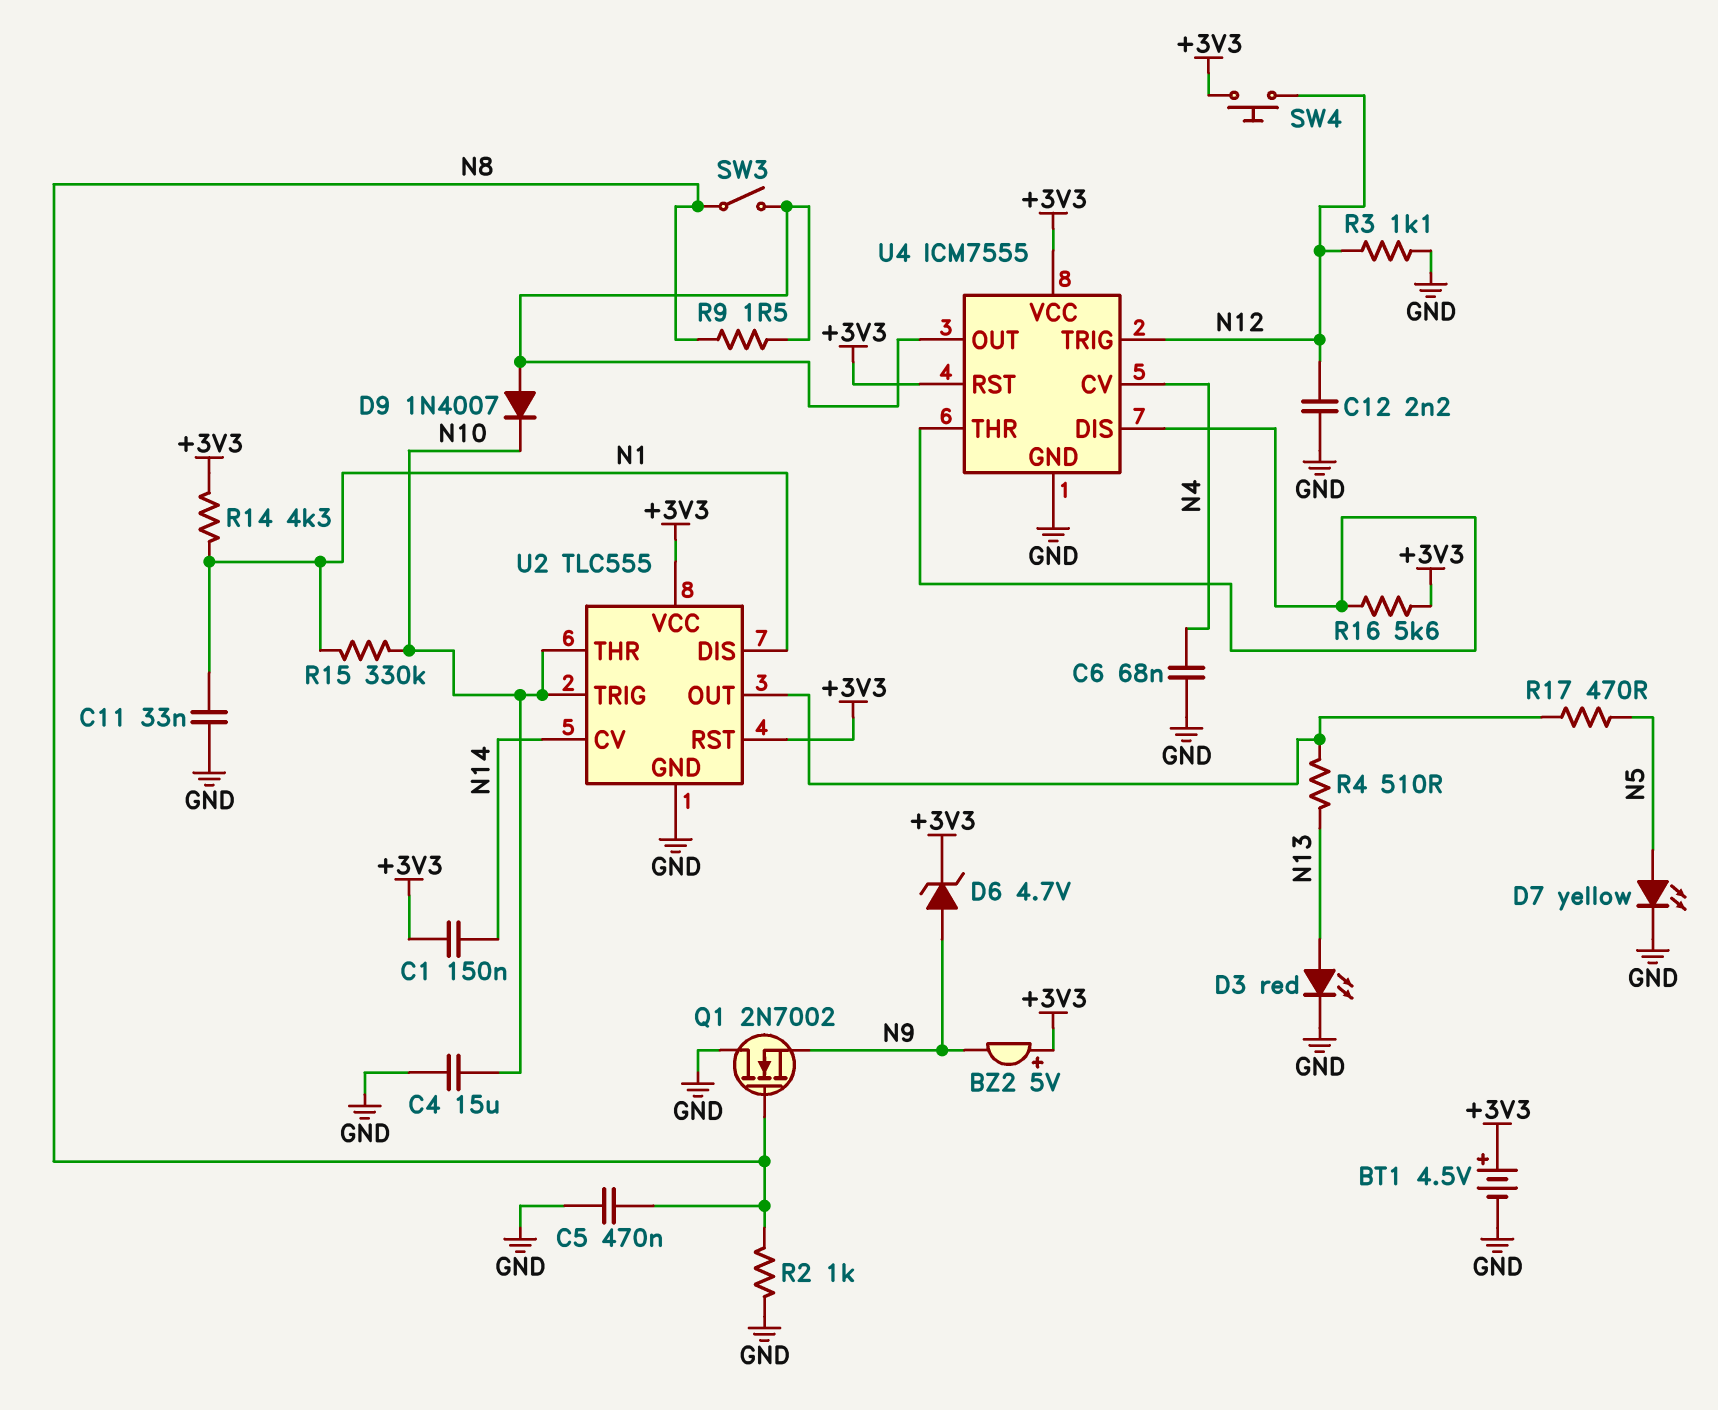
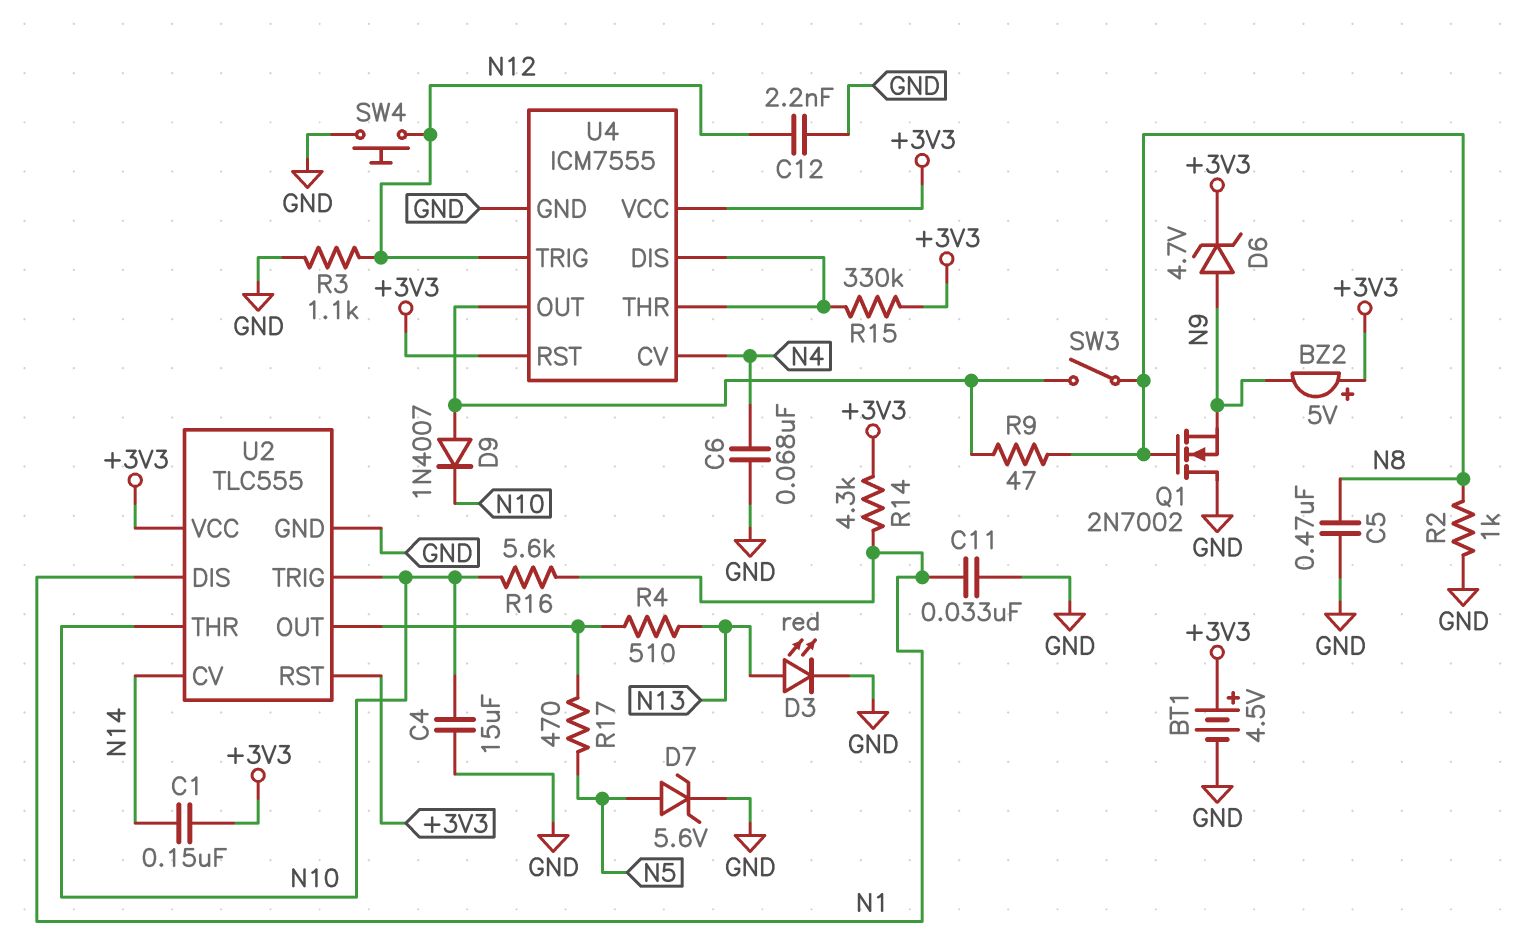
D7: LED yellow (A N5, K GND) -> zener 5.6V (A N5, K GND)
R9: 1.5 (N8, U4/OUT) -> 47 (N8, U4/OUT)
R15: 330k (N1, N10) -> 330k (+3V3, U4/DIS)
R16: 5.6k (+3V3, U4/DIS) -> 5.6k (N1, N10)
SW4: button (+3V3, N12) -> button (GND, N12)

